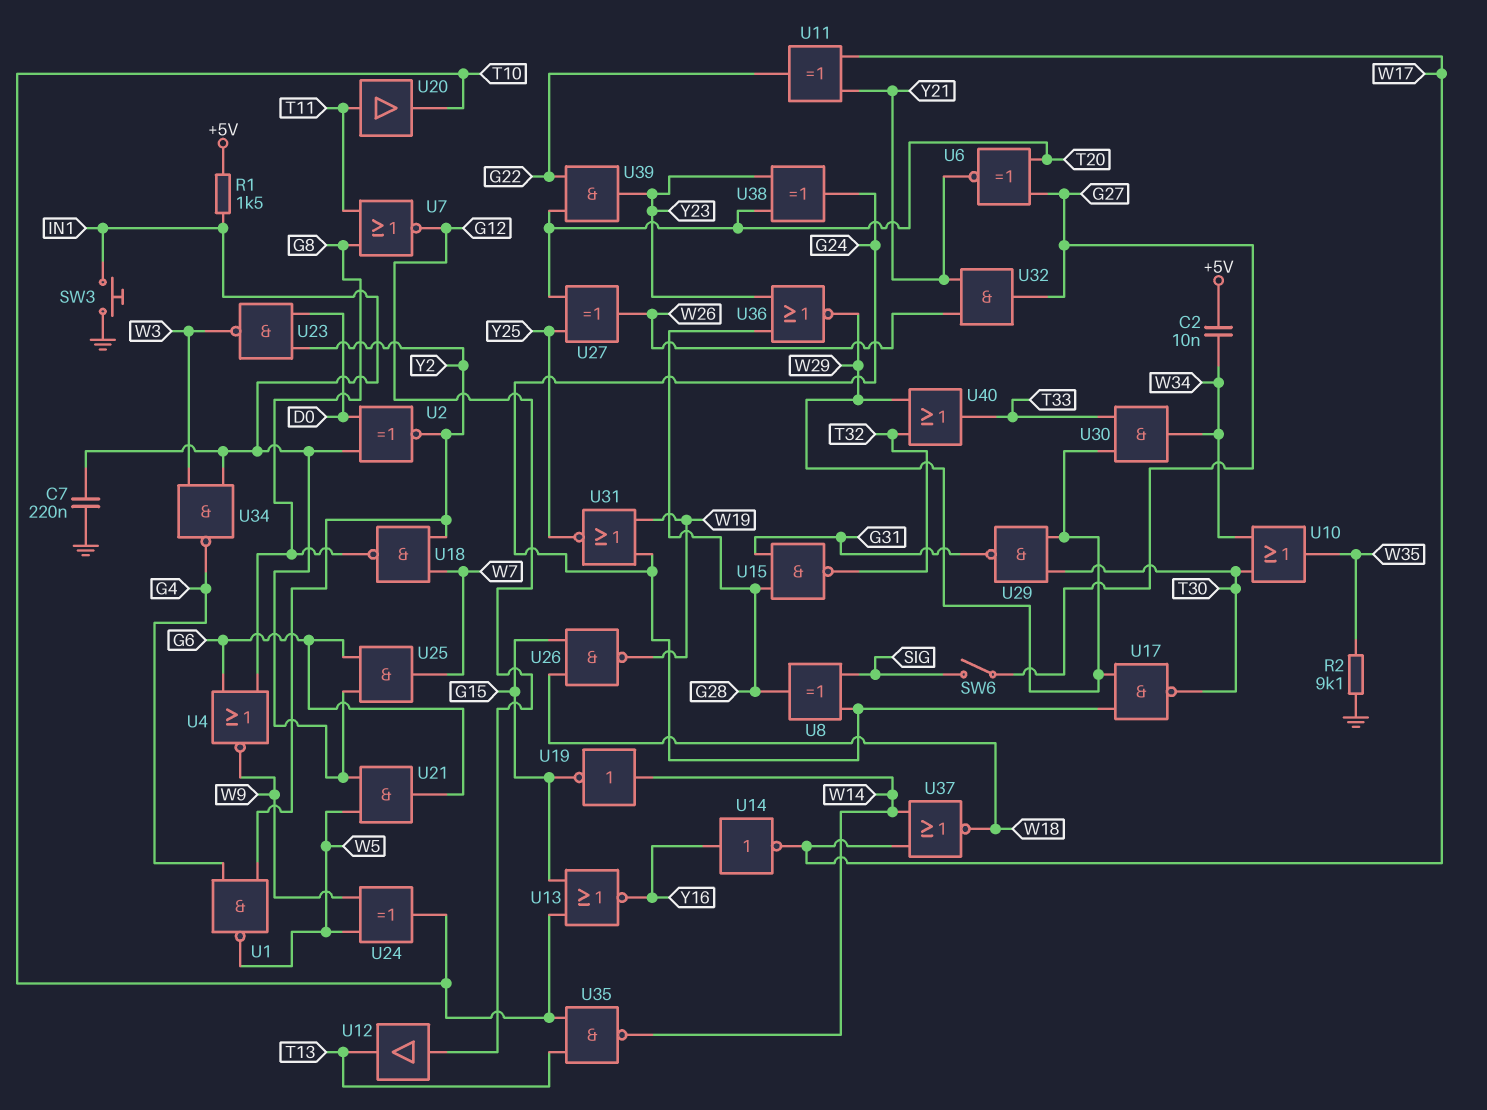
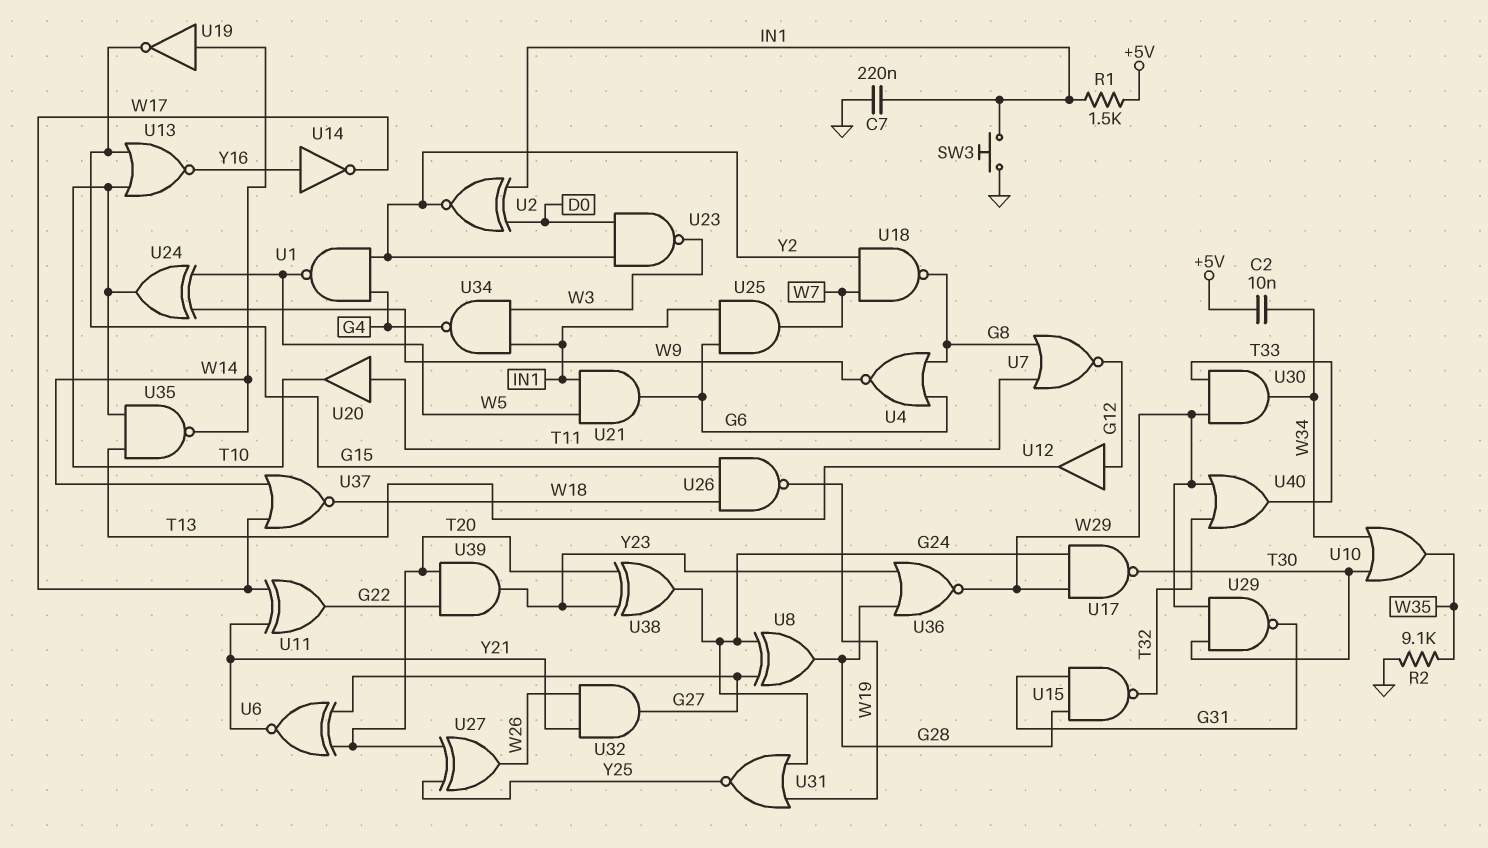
SW6: switch (G27, SIG) -> none
U8: XOR (in G24, in SIG, out G28) -> XOR (in G24, in G27, out G28)

